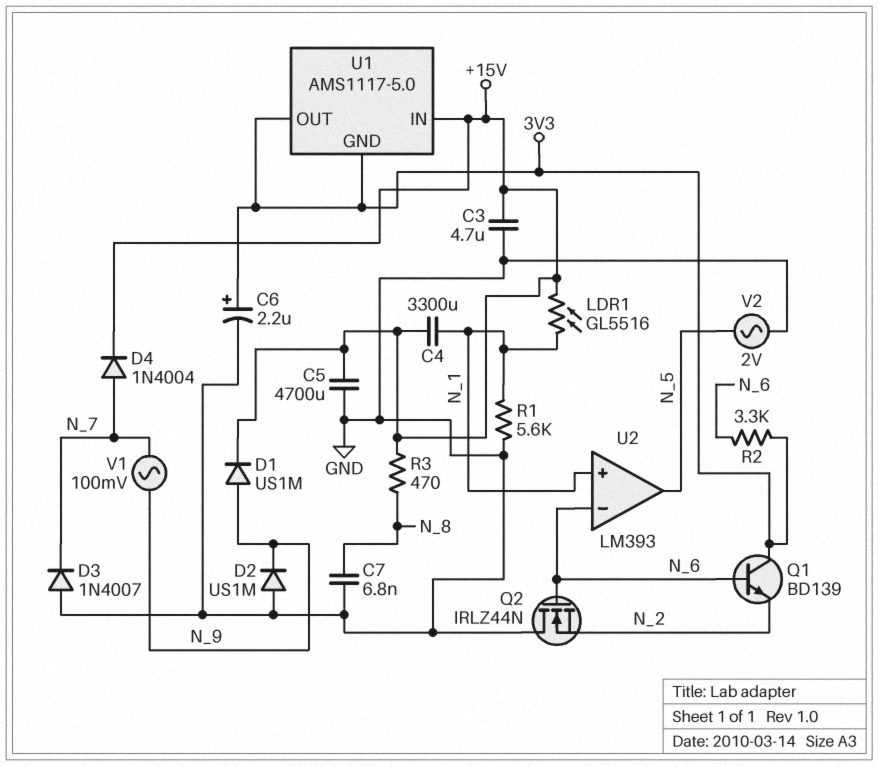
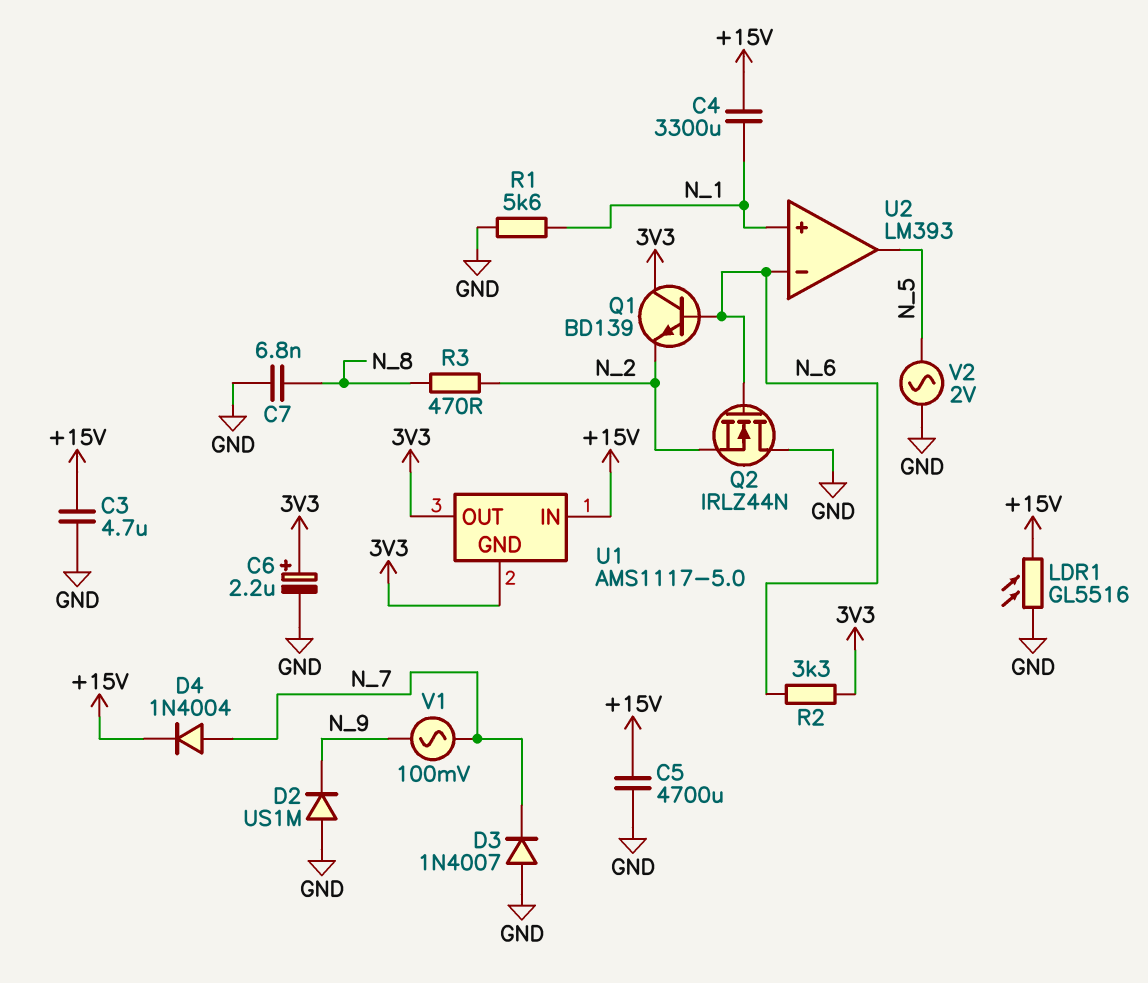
D1: diode US1M (A N_9, K +15V) -> none
LDR1: GL5516 (+15V, N_1) -> GL5516 (+15V, GND)
R3: 470 (+15V, N_8) -> 470 (N_2, N_8)

